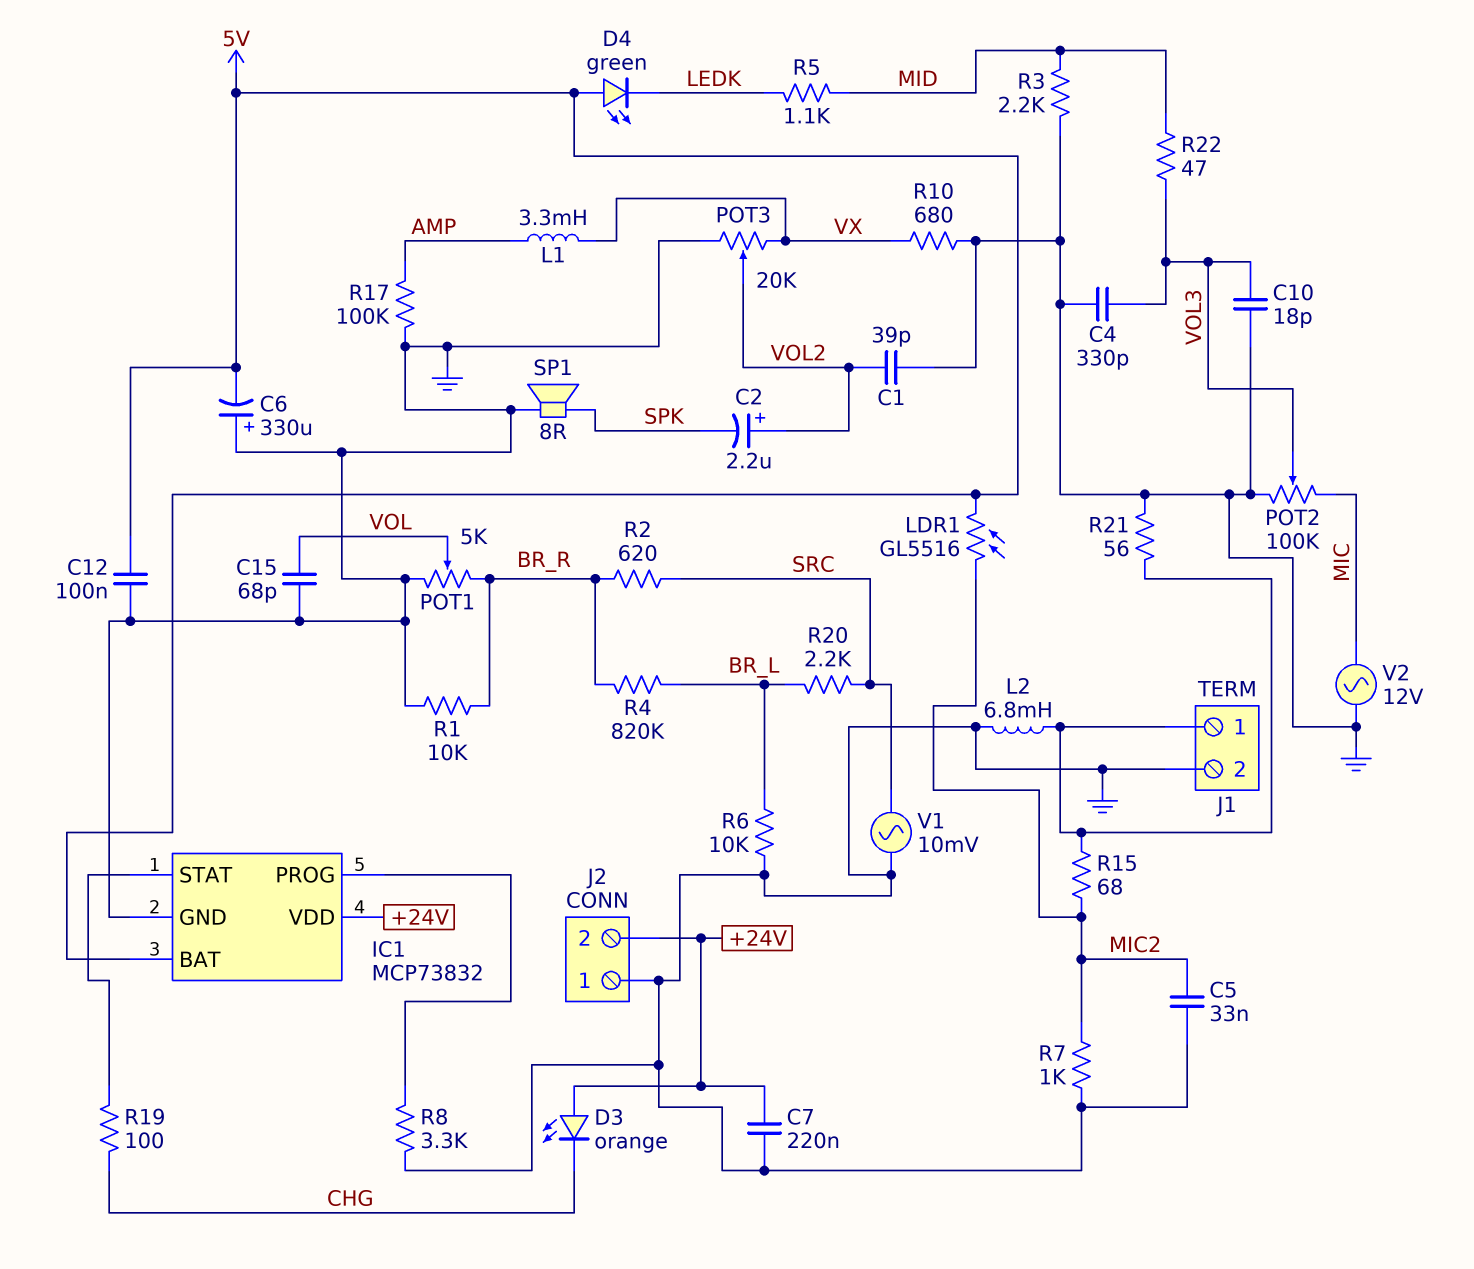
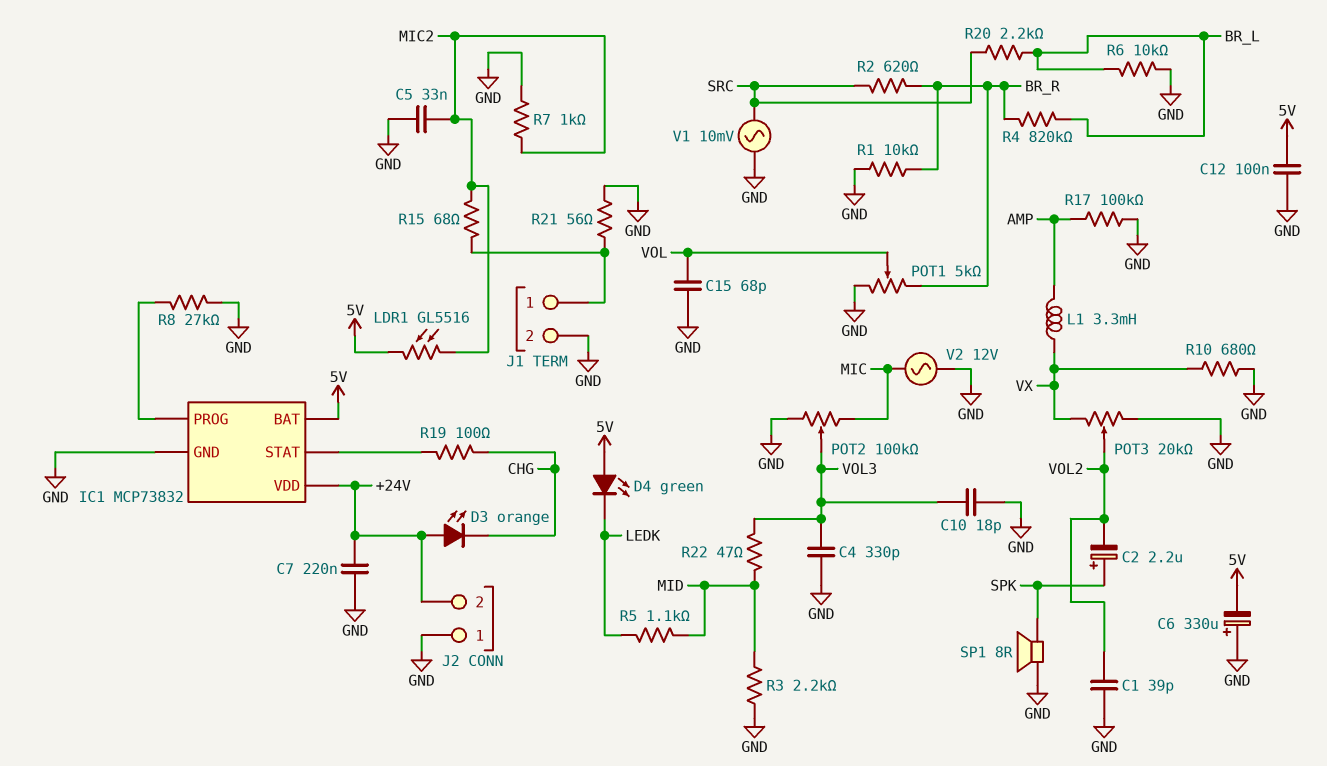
C2: 2.2uF (plus VOL2, minus SPK) -> 2.2uF (plus SPK, minus VOL2)
L2: 6.8mH (GND, J1/1) -> none
R8: 3.3k (GND, IC1/PROG) -> 27k (GND, IC1/PROG)

